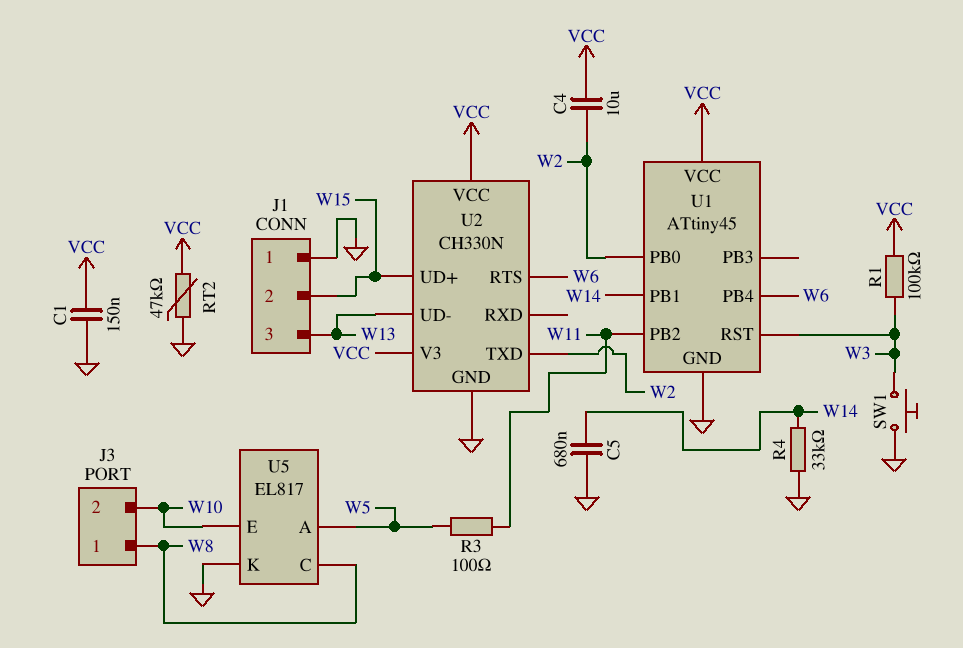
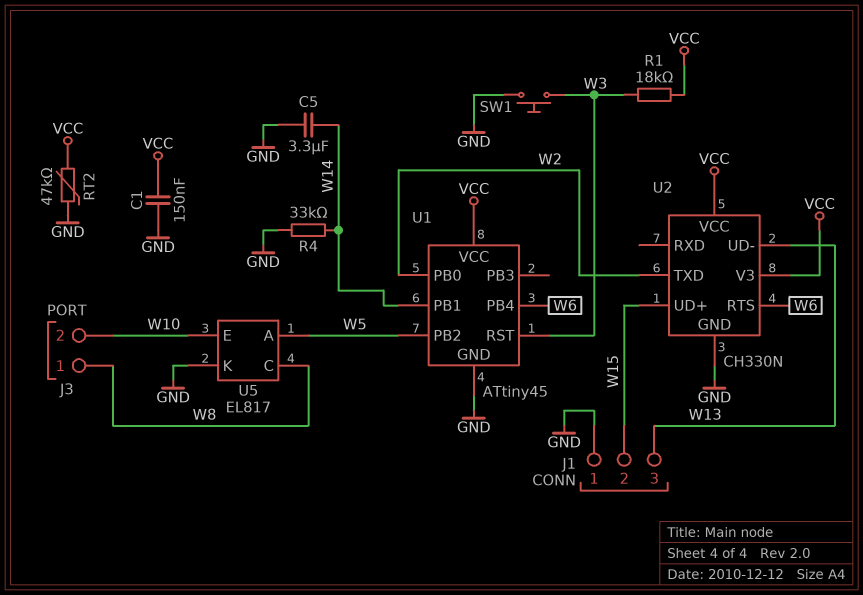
C4: 10uF (VCC, W2) -> none
C5: 680nF (GND, W14) -> 3.3uF (GND, W14)
R1: 100k (VCC, W3) -> 18k (VCC, W3)
R3: 100 (W5, W11) -> none
U1 pin PB2: W11 -> W5

